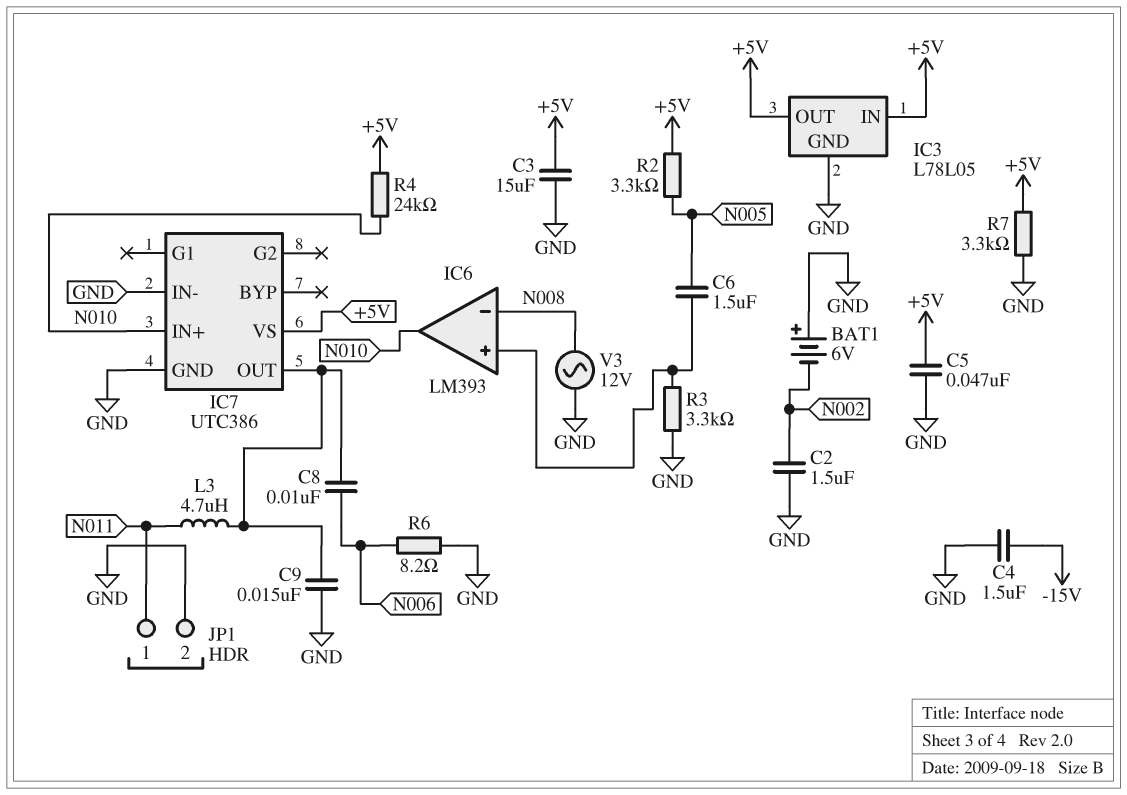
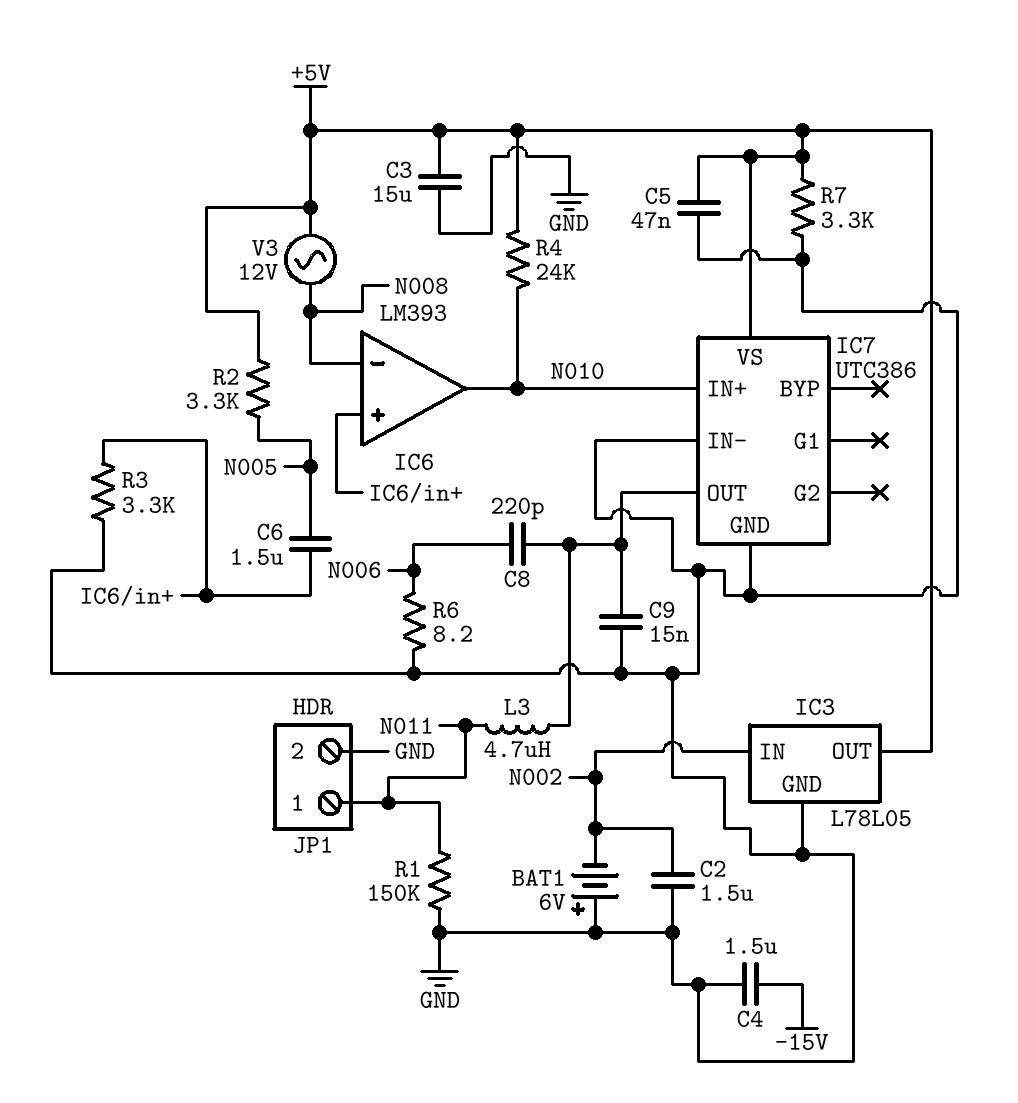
C8: 10nF (IC7/OUT, N006) -> 220pF (IC7/OUT, N006)
IC3 pin IN: +5V -> N002
R1: none -> 150k (GND, N011)
V3: AC 12V (GND, N008) -> AC 12V (+5V, N008)

